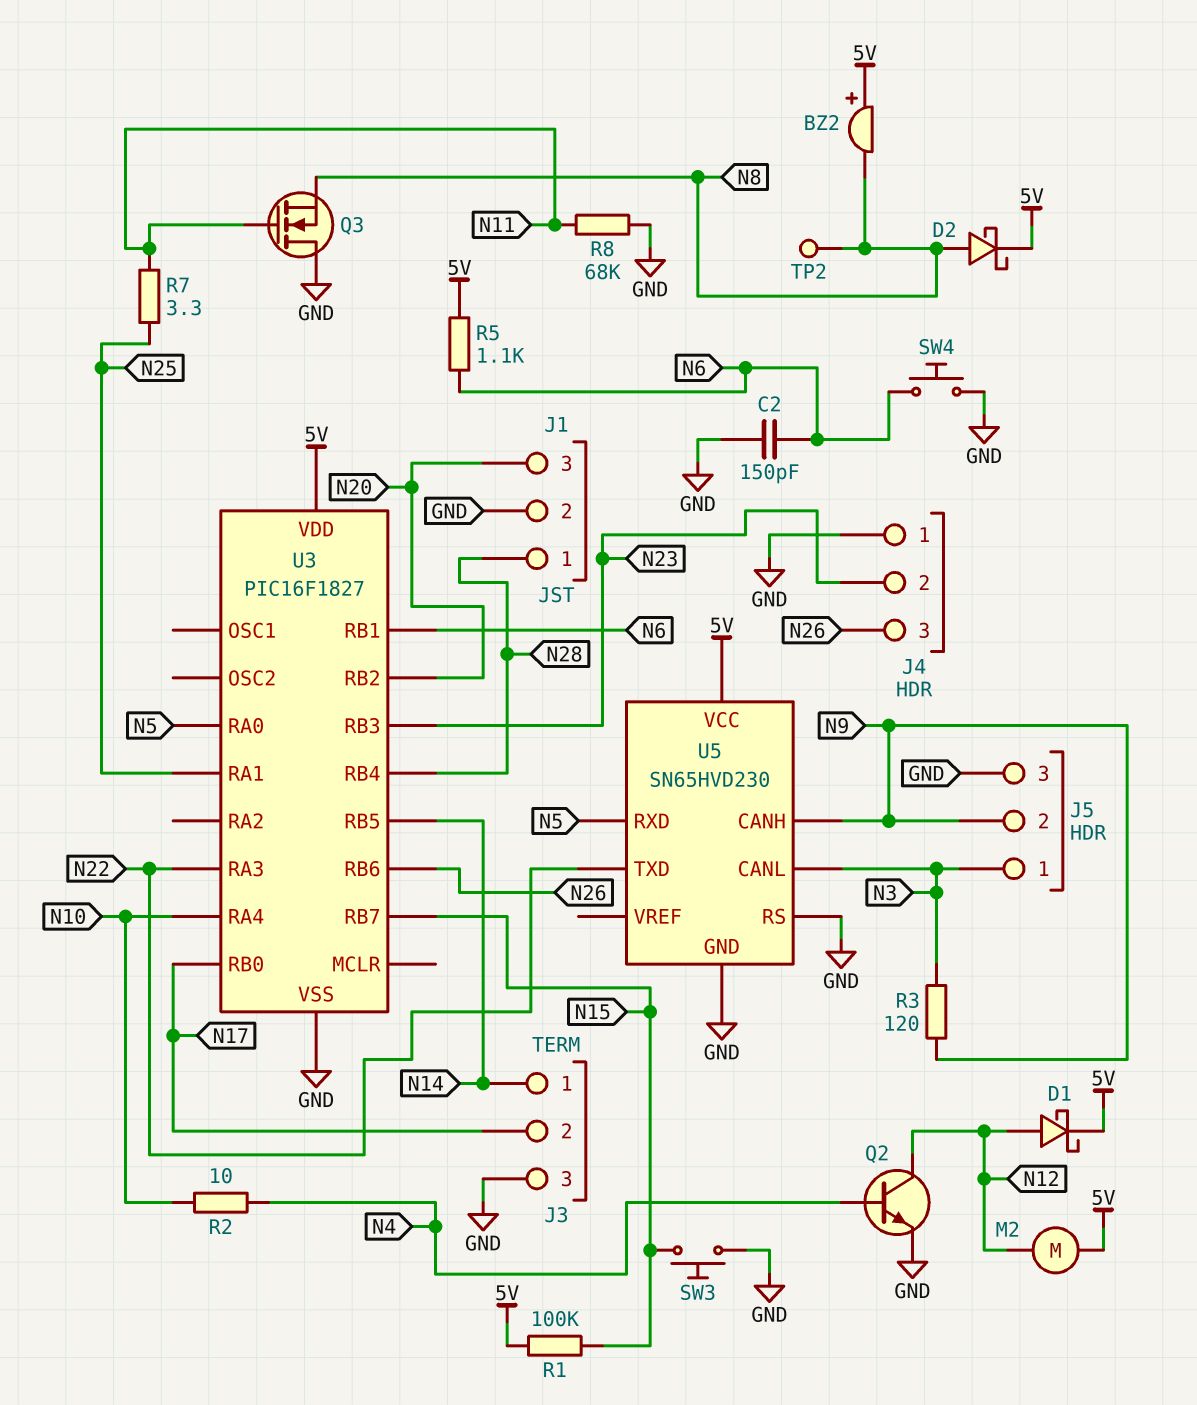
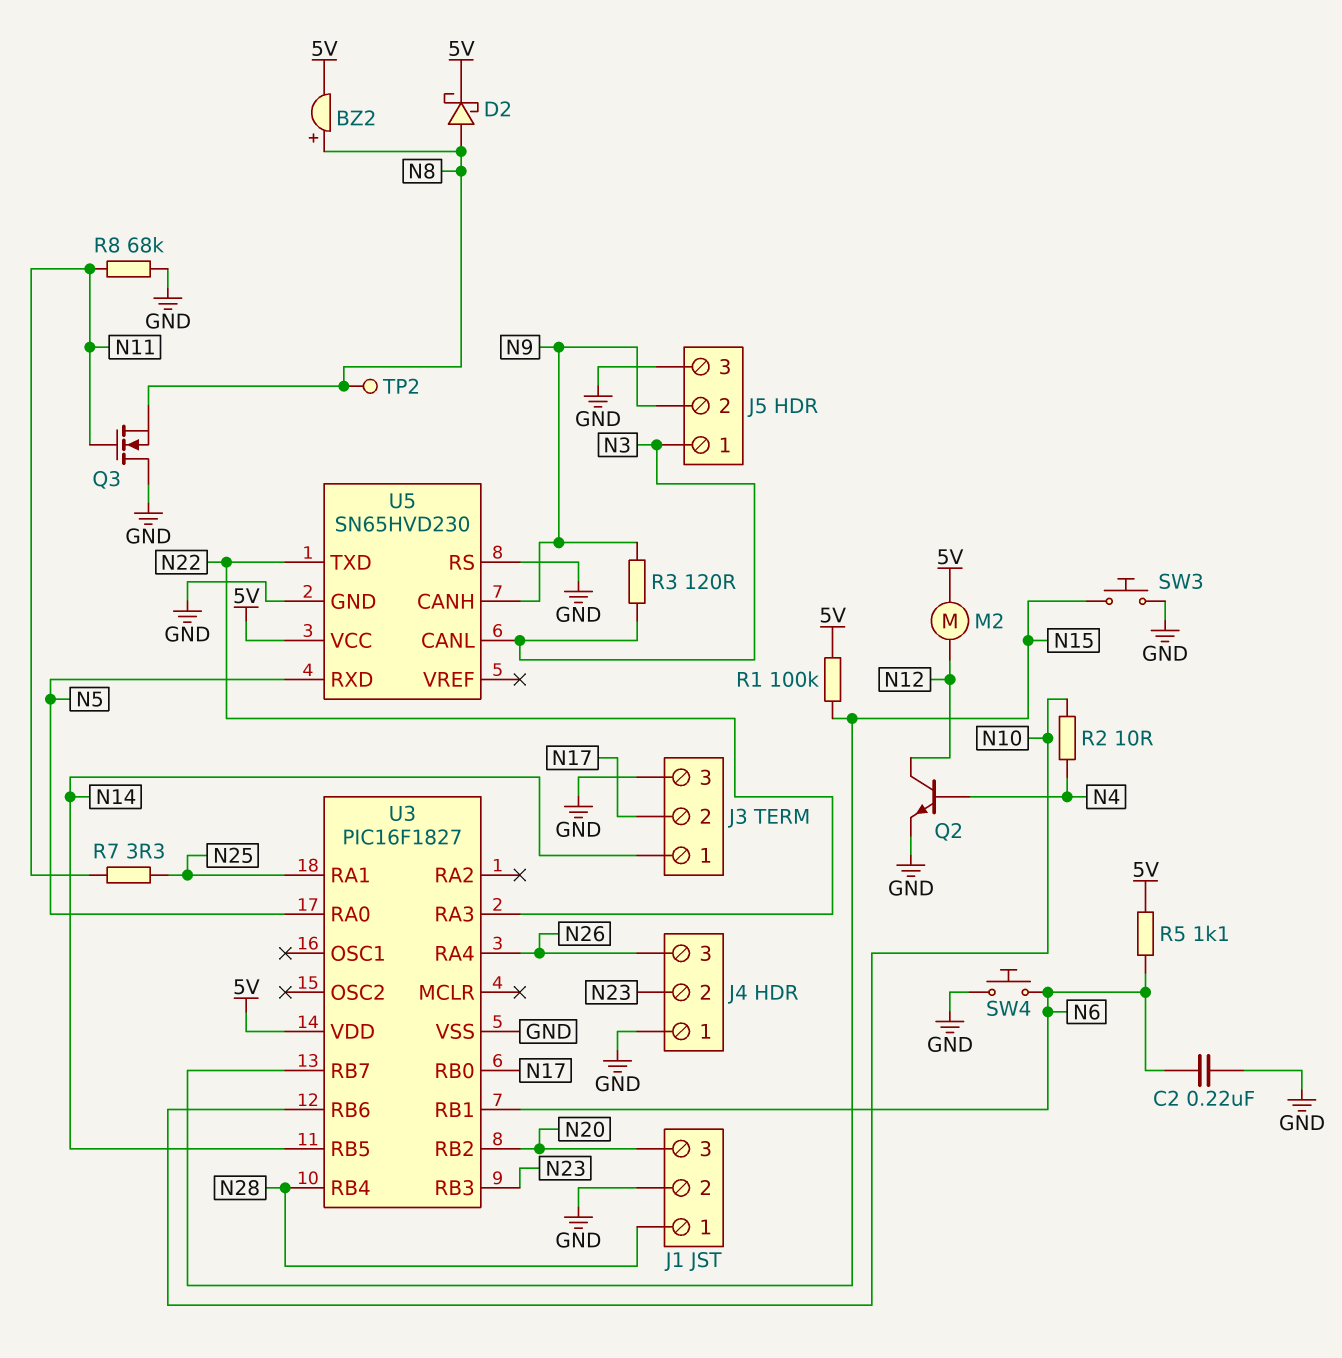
BZ2: buzzer (plus 5V, minus N8) -> buzzer (plus N8, minus 5V)
C2: 150pF (GND, N6) -> 220nF (GND, N6)
D1: schottky (A N12, K 5V) -> none
U3 pin RA4: N10 -> N26
U3 pin RB6: N26 -> N10

